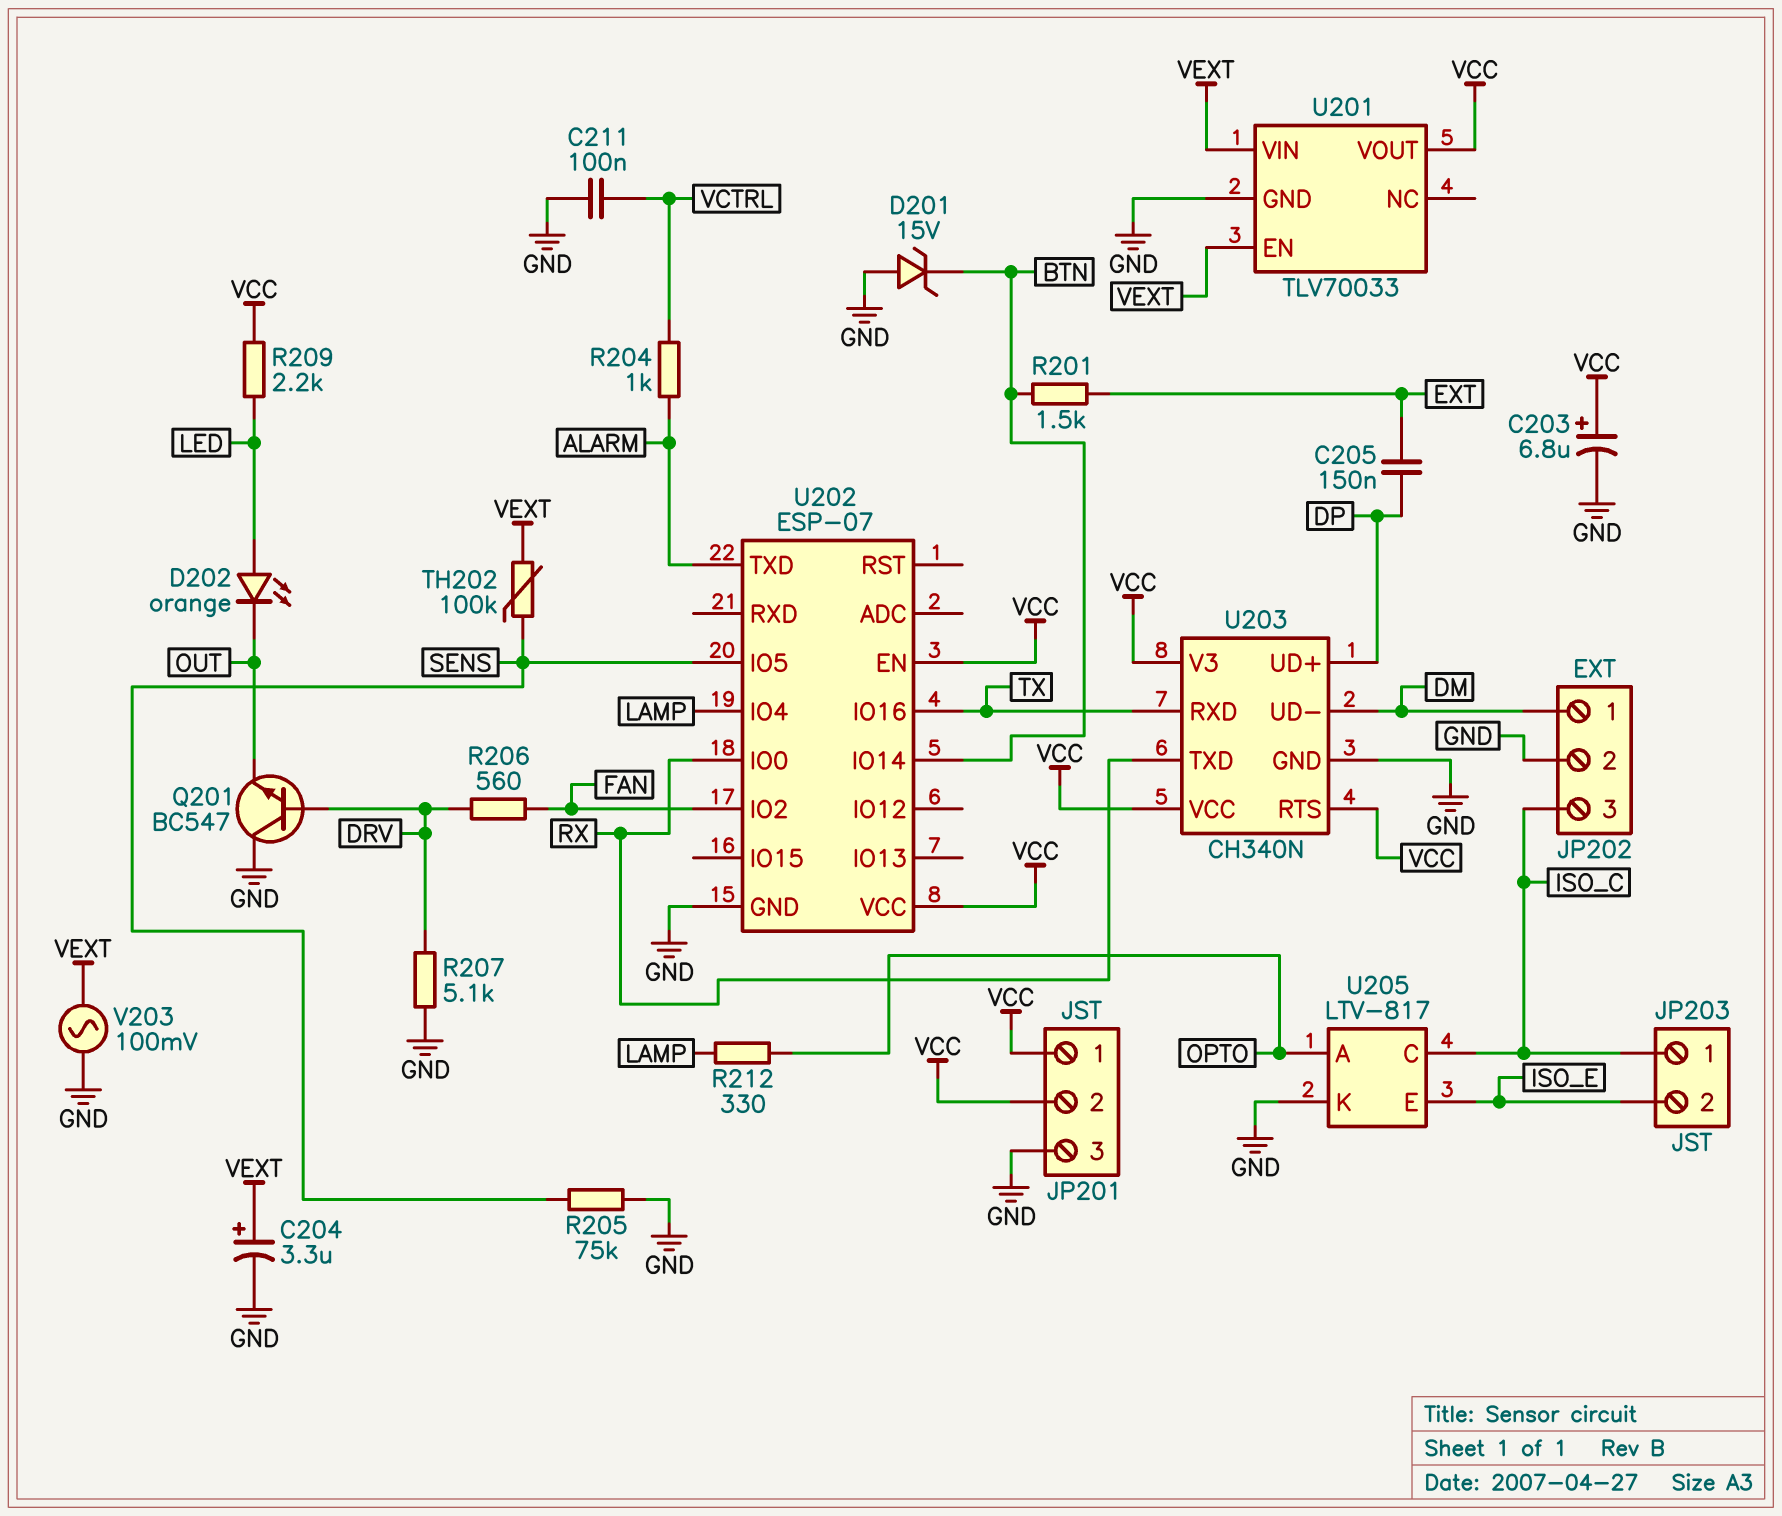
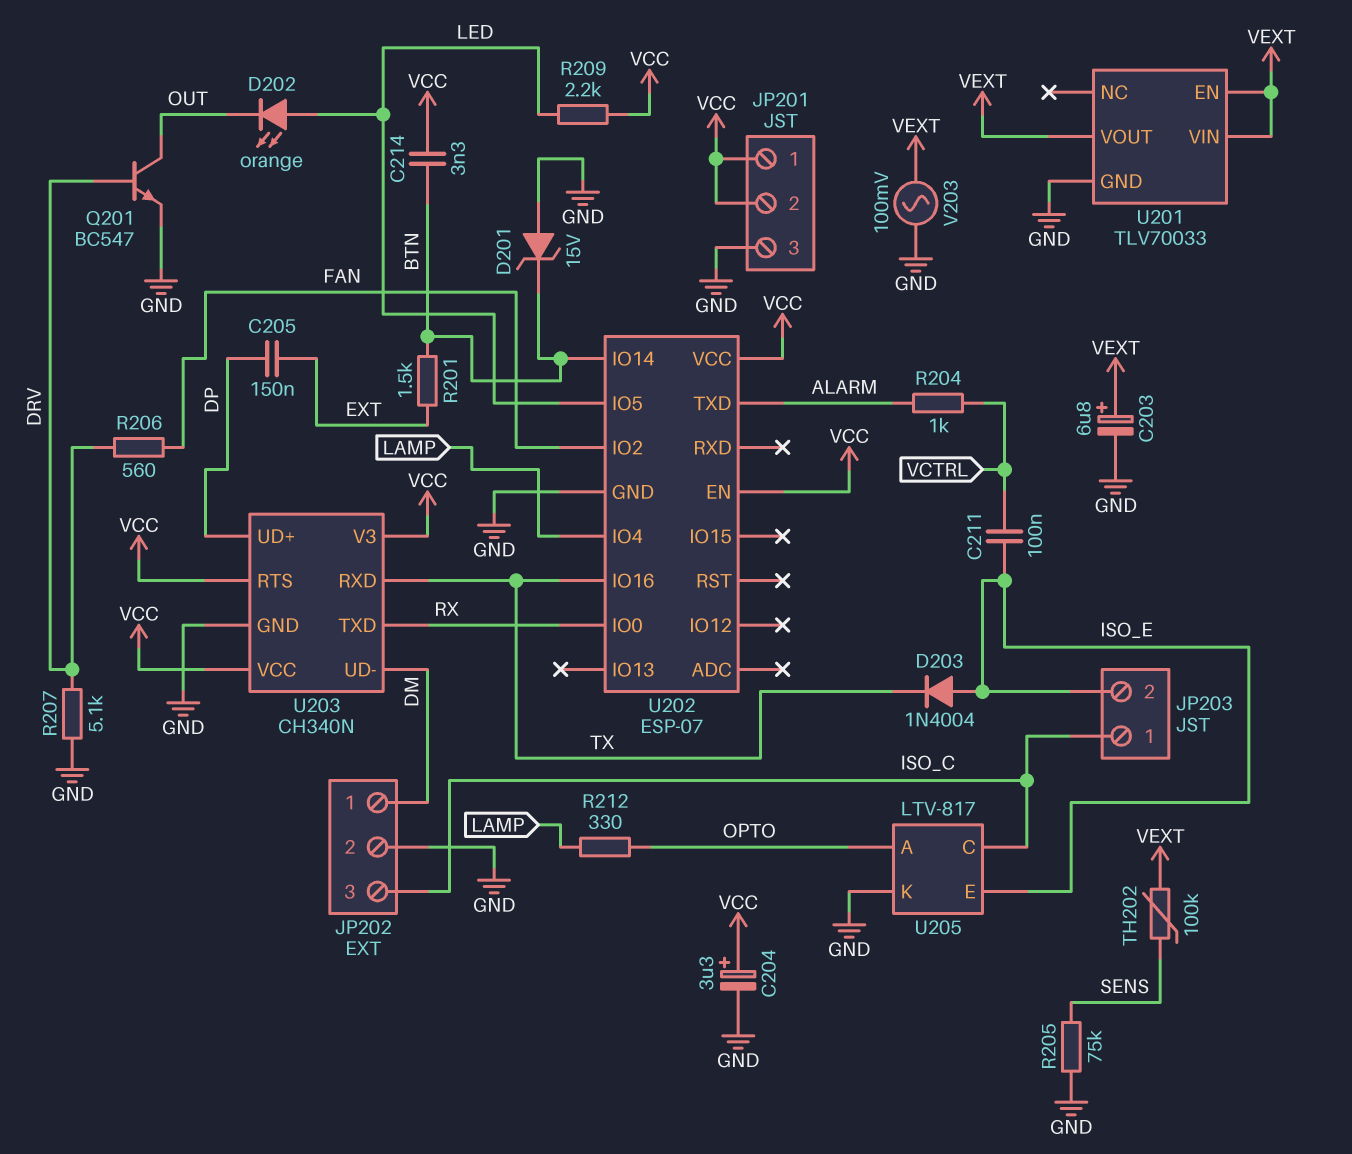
C203: 6.8uF (plus VCC, minus GND) -> 6.8uF (plus VEXT, minus GND)
C204: 3.3uF (plus VEXT, minus GND) -> 3.3uF (plus VCC, minus GND)
C211: 100nF (GND, VCTRL) -> 100nF (ISO_E, VCTRL)
C214: none -> 3.3nF (BTN, VCC)
D203: none -> diode 1N4004 (A ISO_E, K TX)
Q201: NPN BC547 (B DRV, C GND, E OUT) -> NPN BC547 (B DRV, C OUT, E GND)
U201 pin VOUT: VCC -> VEXT
U202 pin IO5: SENS -> LED

